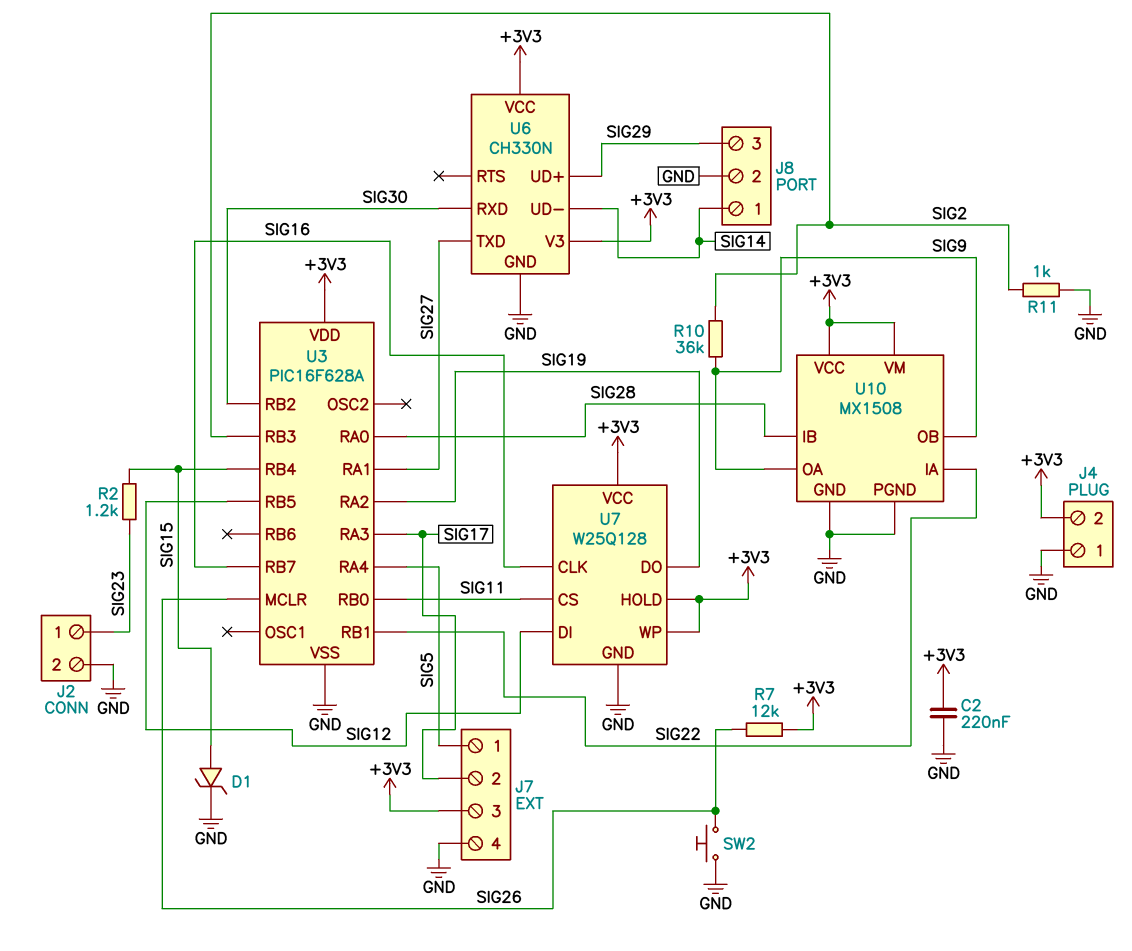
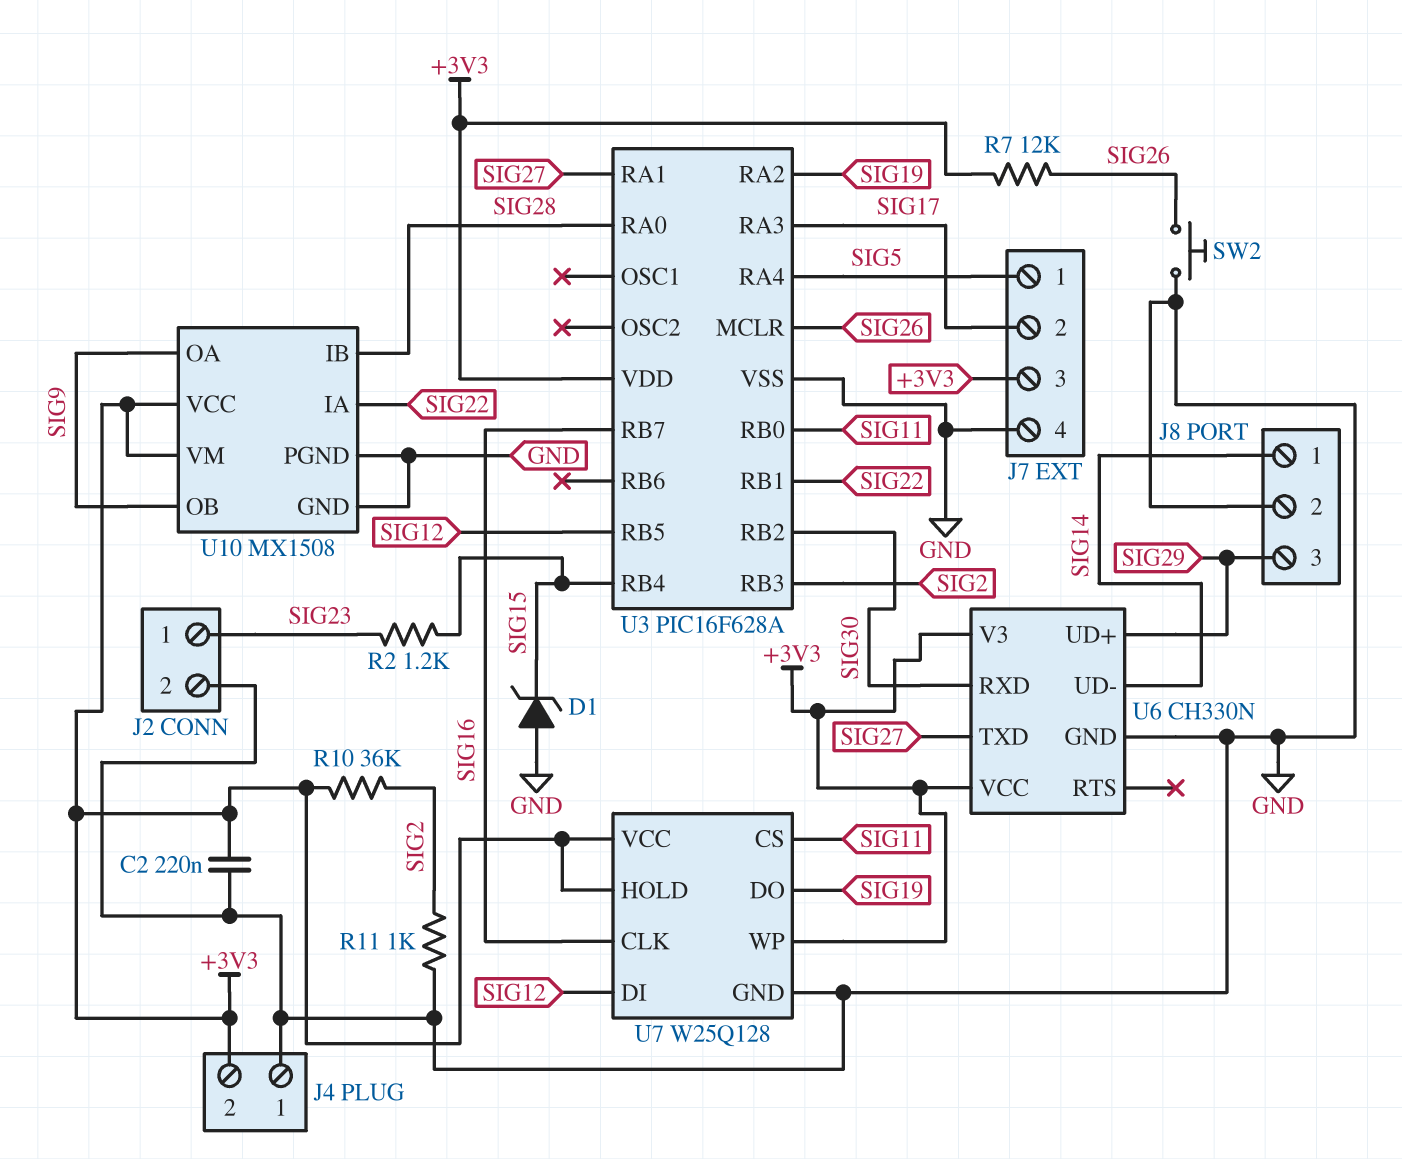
D1: zener (A SIG15, K GND) -> zener (A GND, K SIG15)
R10: 36k (SIG2, SIG9) -> 36k (+3V3, SIG2)

